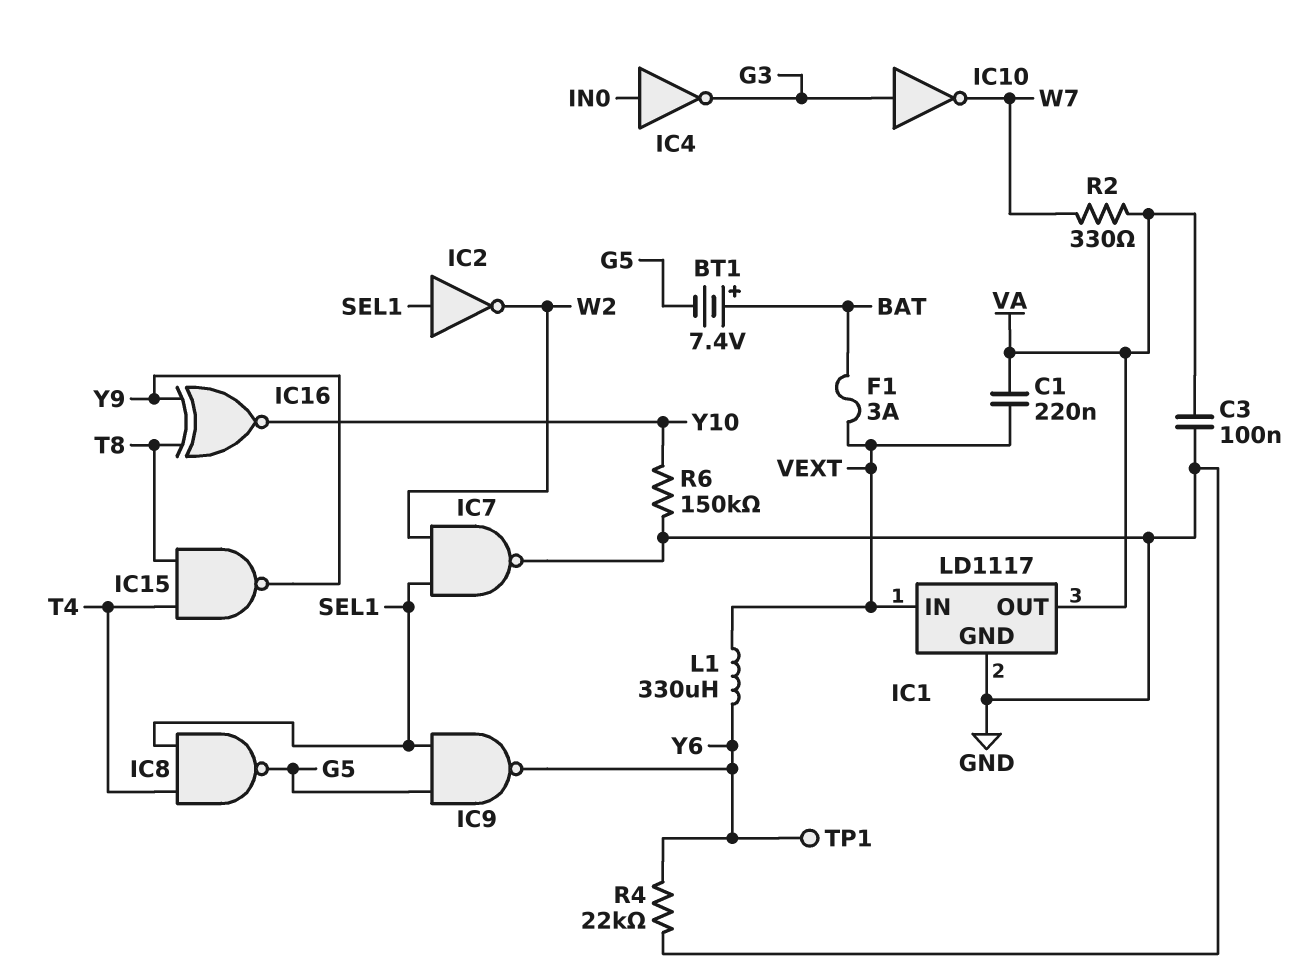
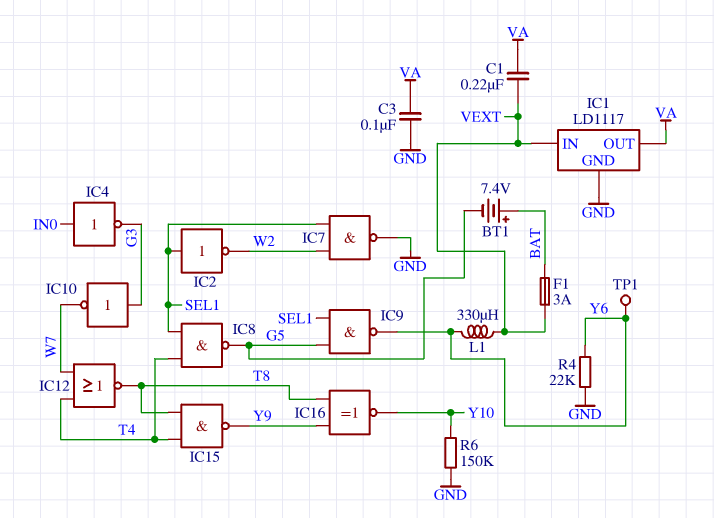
IC12: none -> NOR (in T4, in W7, out T8)
R2: 330 (VA, W7) -> none

